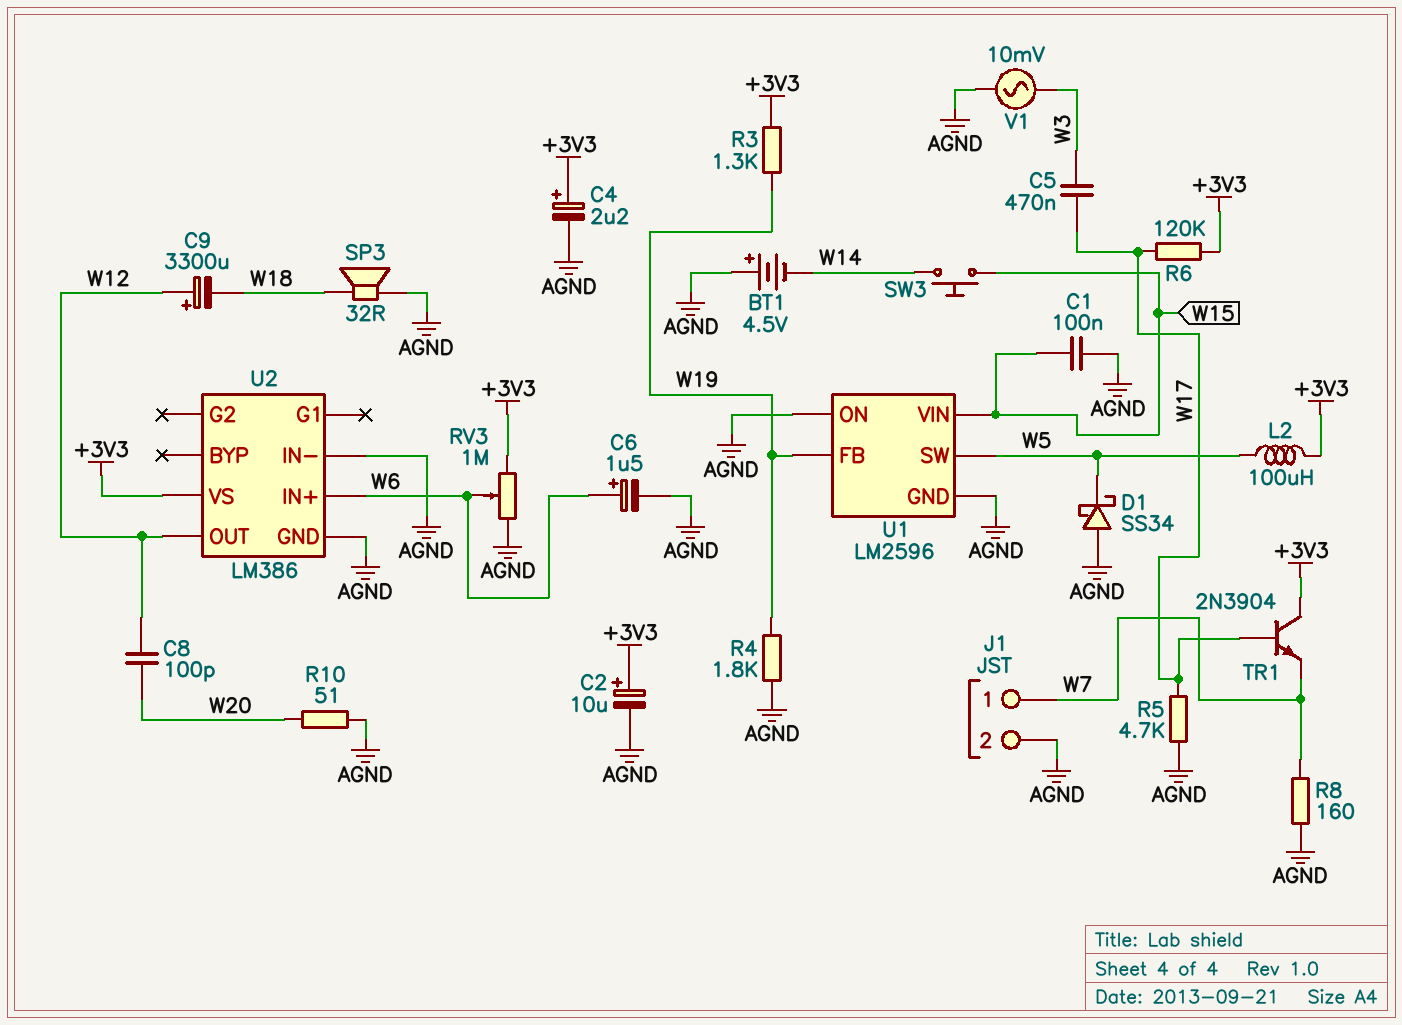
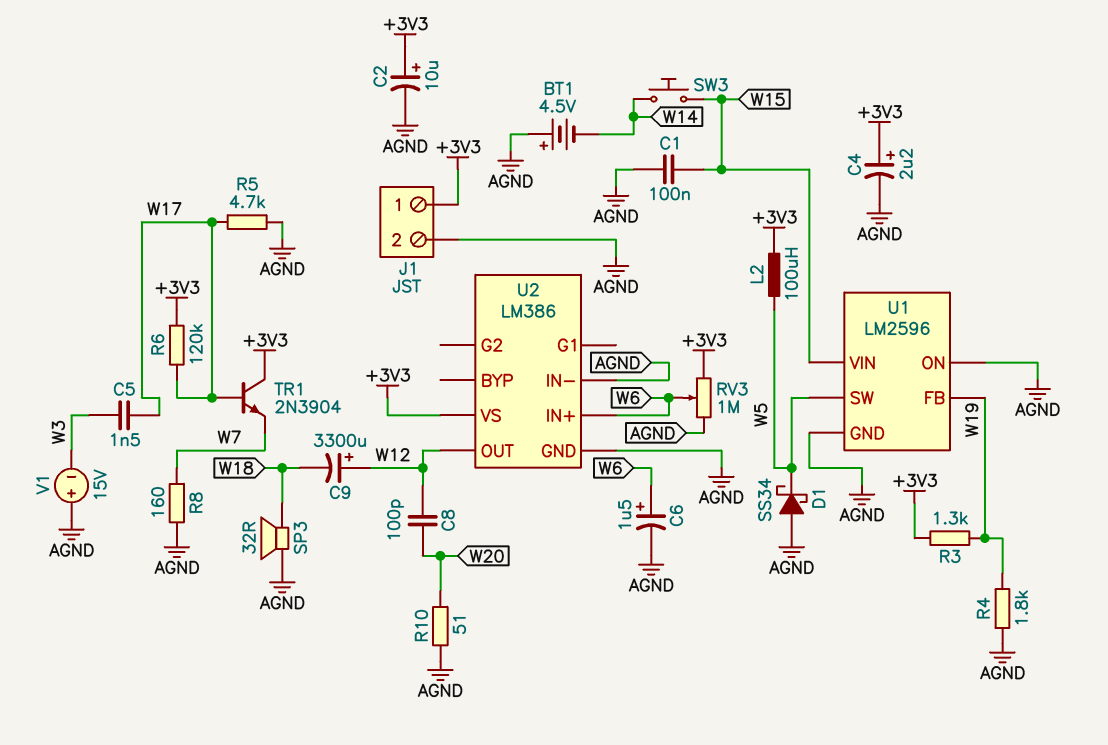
C5: 470nF (W3, W17) -> 1.5nF (W3, W17)
J1 pin 1: W7 -> +3V3
V1: AC 10mV (AGND, W3) -> 15V (plus AGND, minus W3)

